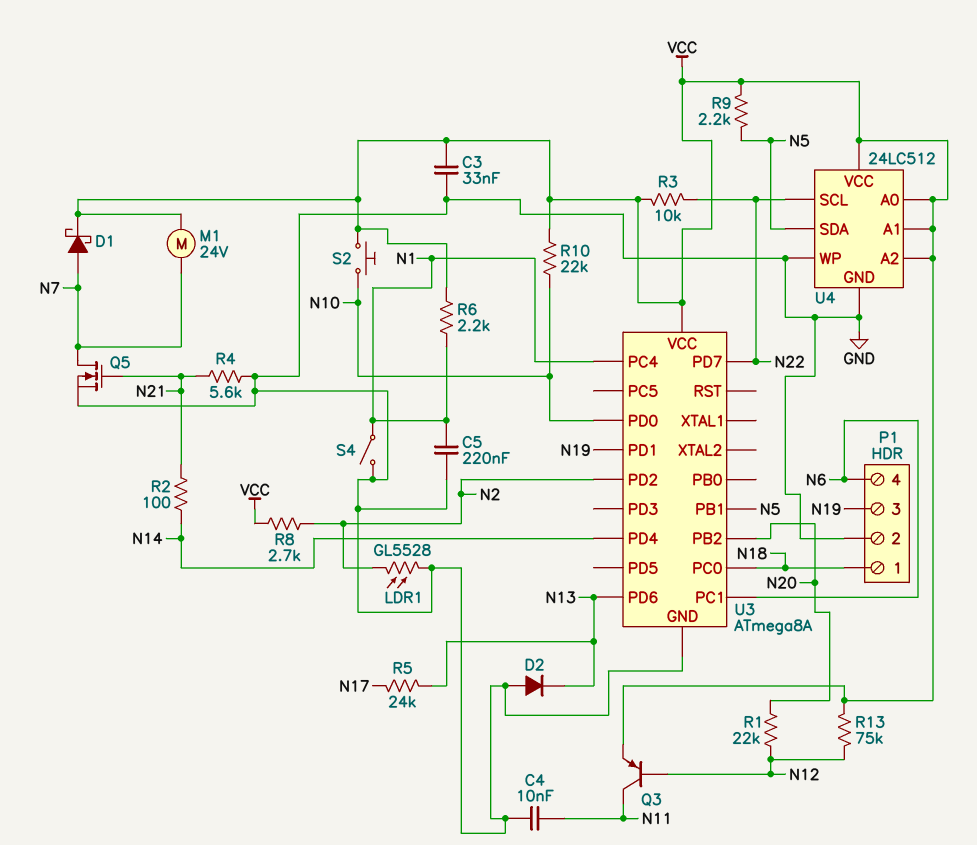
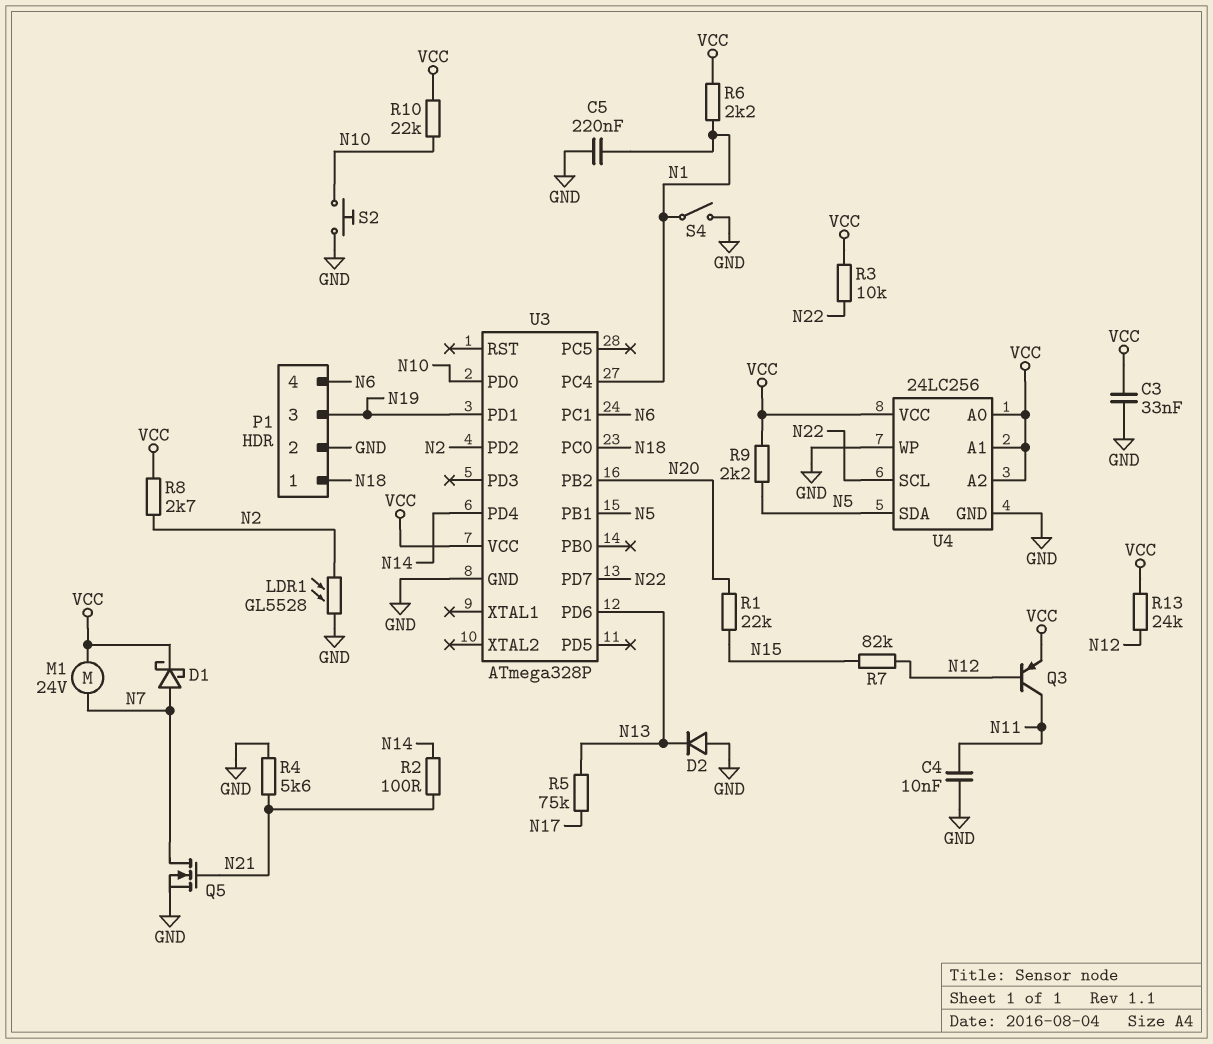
R1: 22k (N12, N20) -> 22k (N15, N20)
R5: 24k (N13, N17) -> 75k (N13, N17)
R7: none -> 82k (N12, N15)
R13: 75k (N12, VCC) -> 24k (N12, VCC)
S2: button (N10, VCC) -> button (GND, N10)
U3: ATmega8A -> ATmega328P
U4: 24LC512 -> 24LC256

